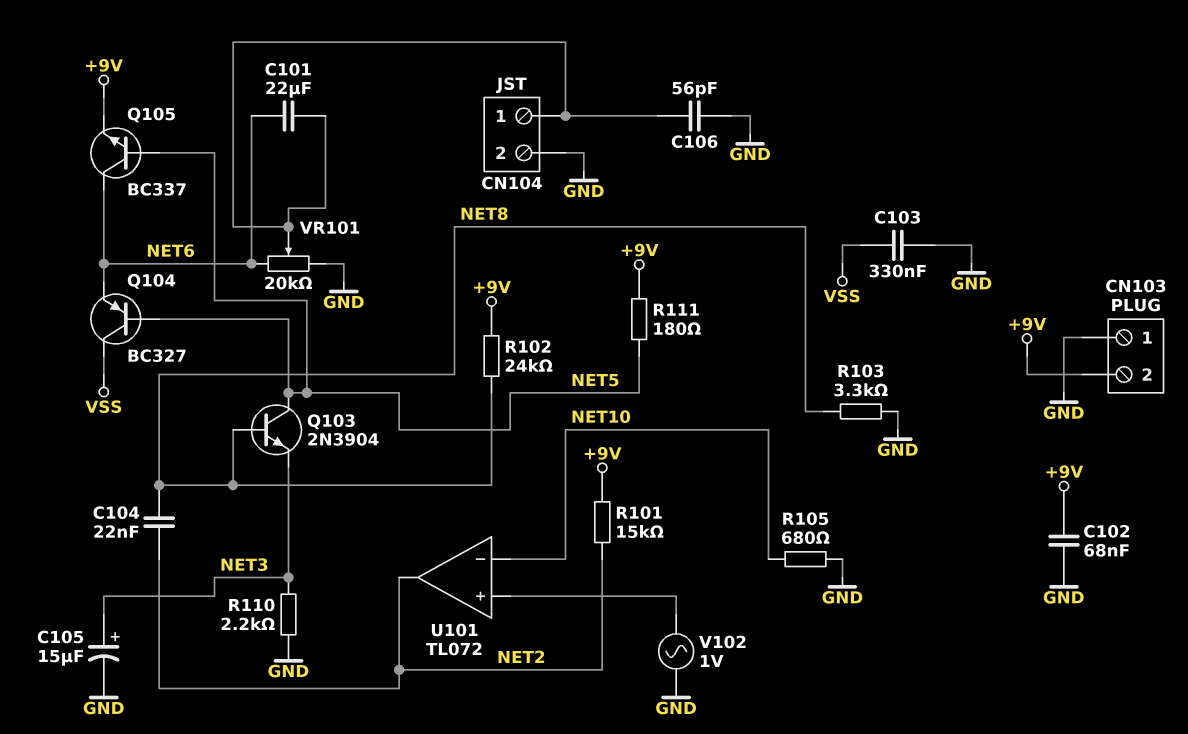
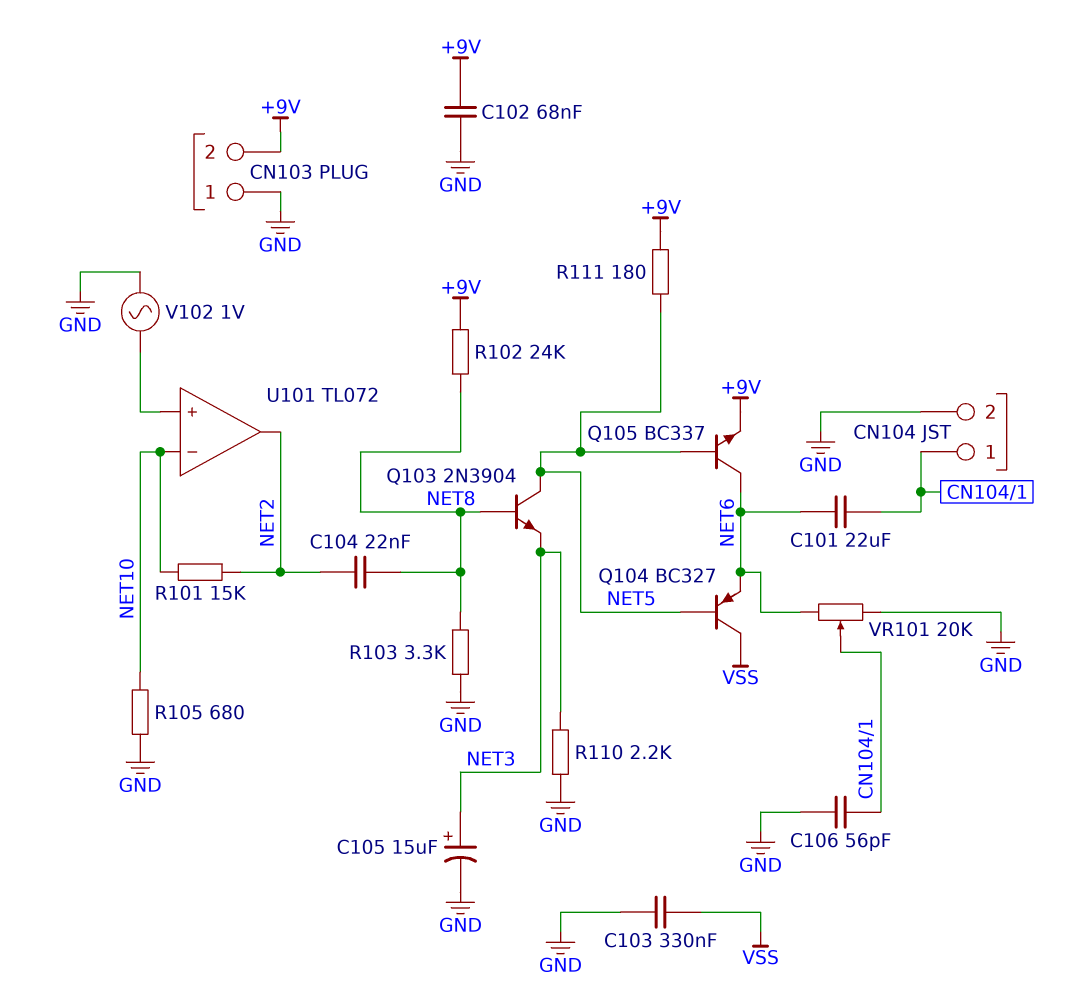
R101: 15k (+9V, NET2) -> 15k (NET2, NET10)

